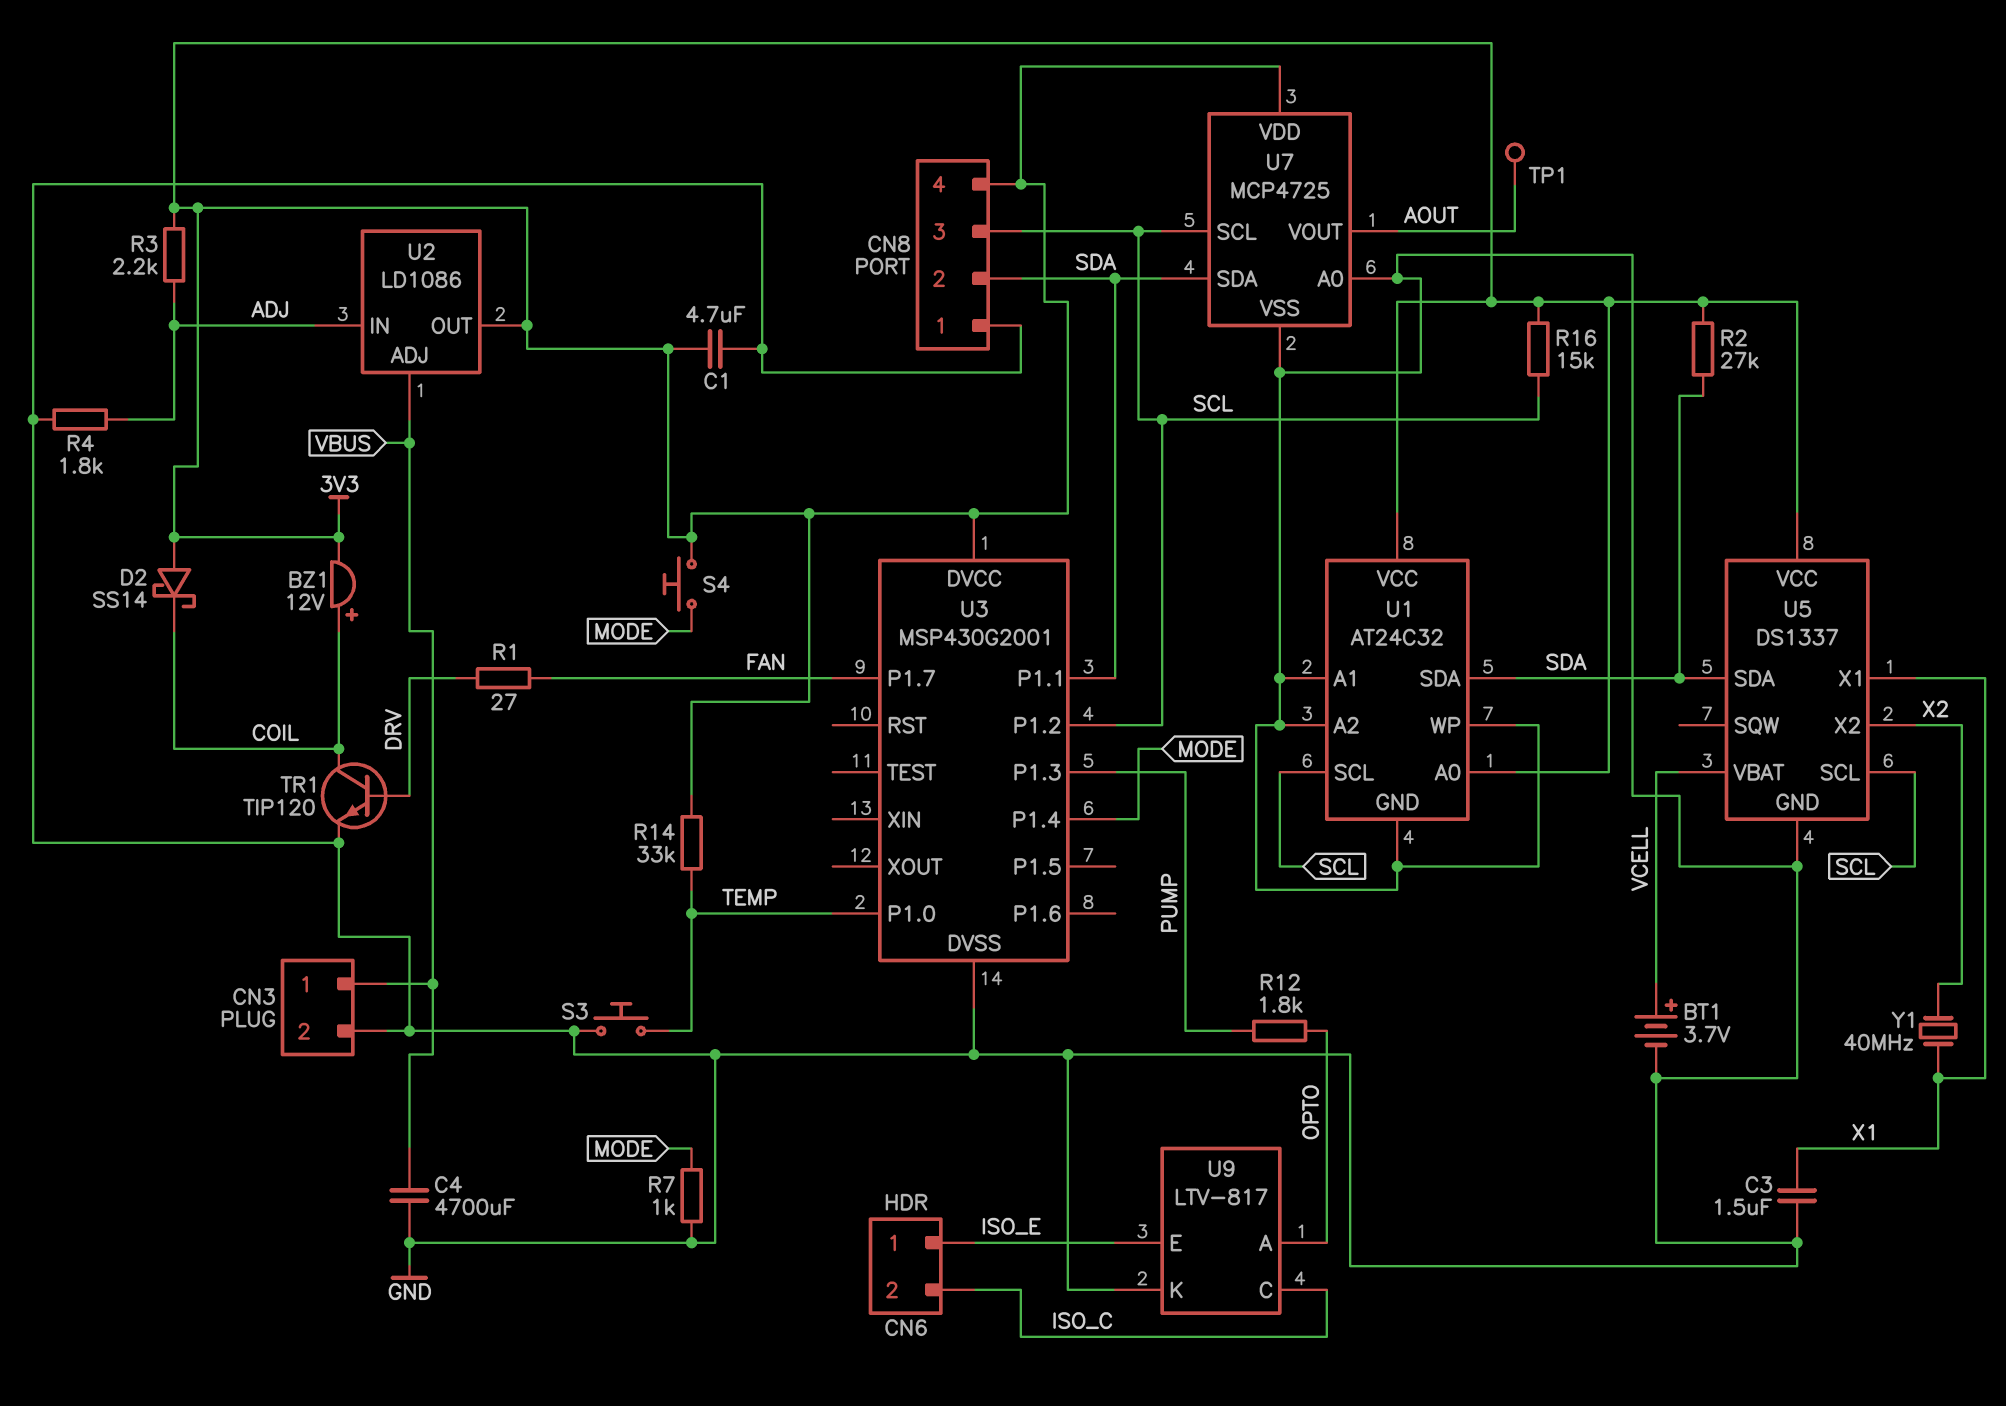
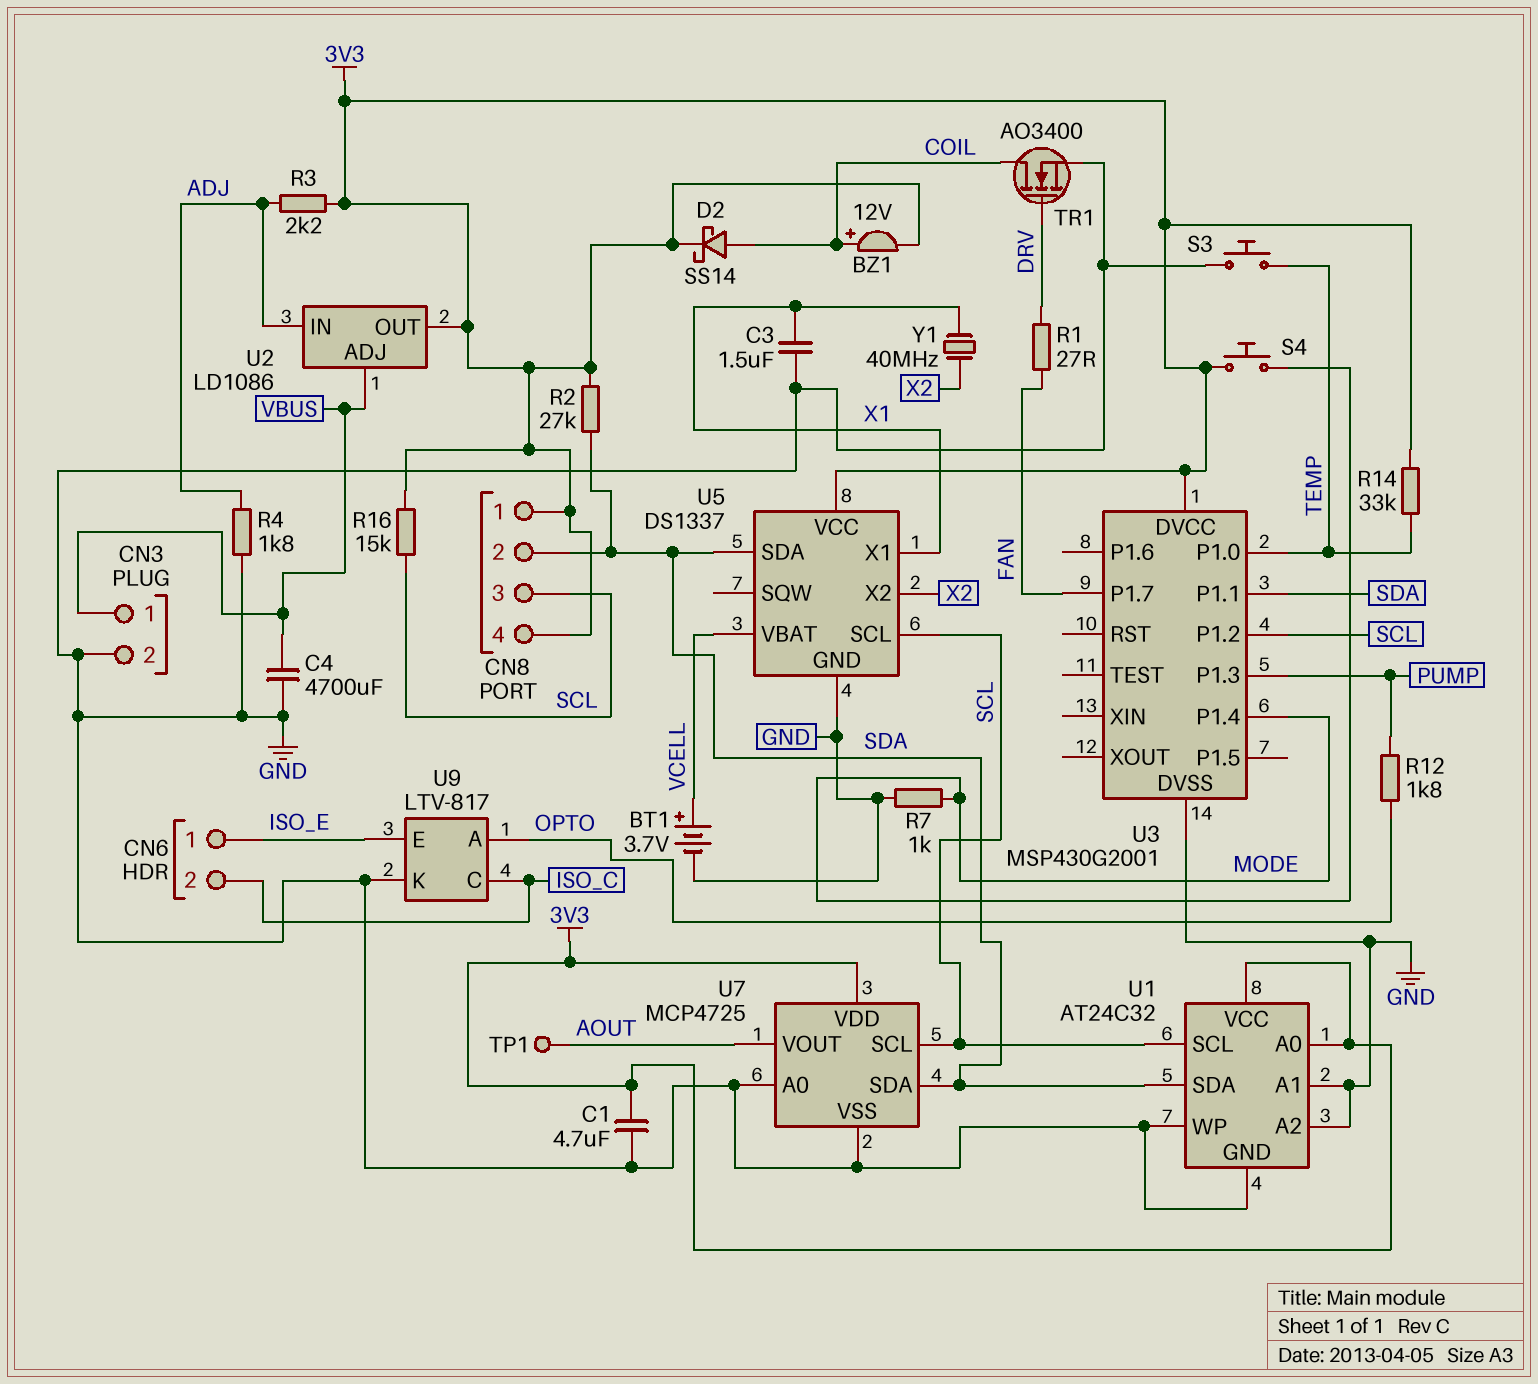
CN8 pin 1: GND -> 3V3
D2: schottky SS14 (A 3V3, K COIL) -> schottky SS14 (A COIL, K 3V3)
TR1: NPN TIP120 (B DRV, C COIL, E GND) -> NMOS AO3400 (G DRV, D COIL, S GND)

